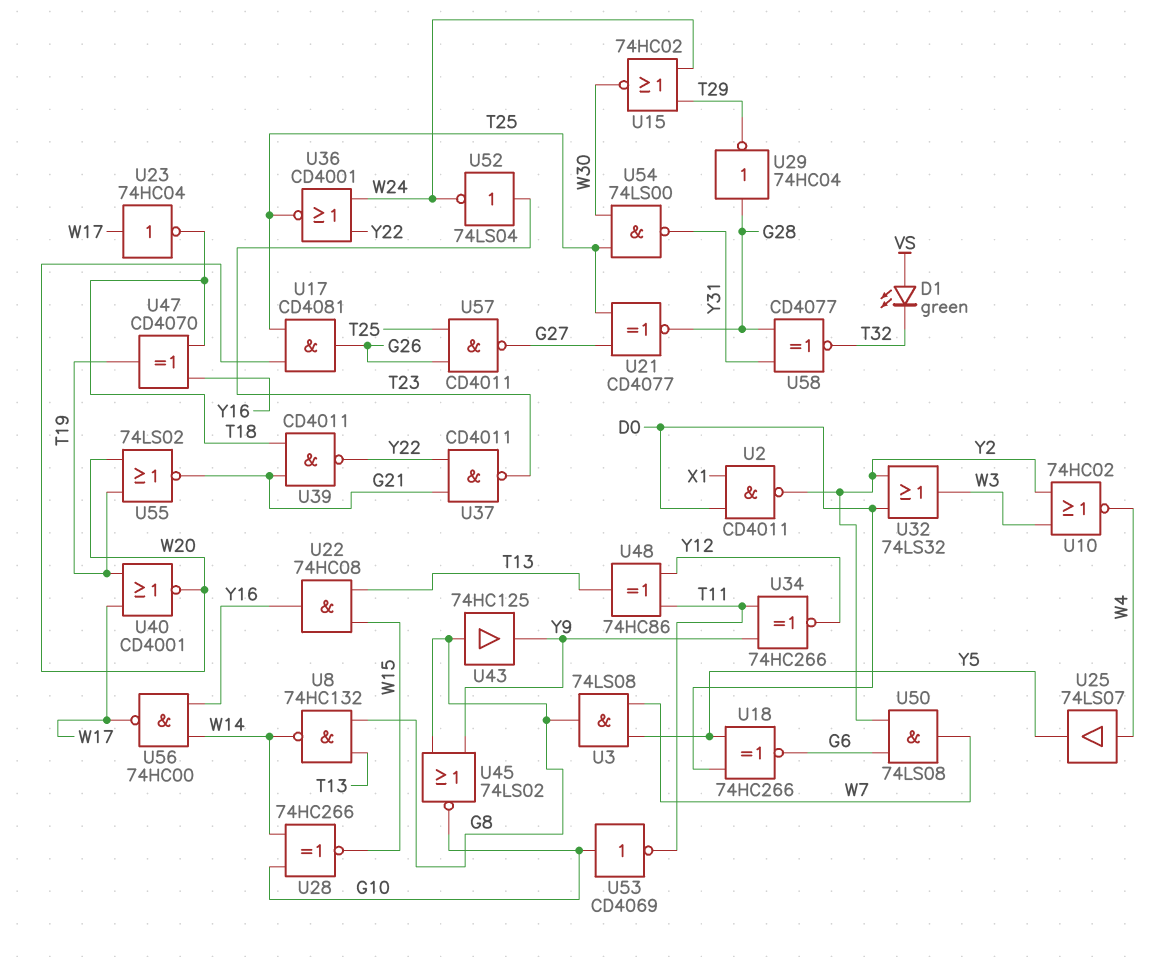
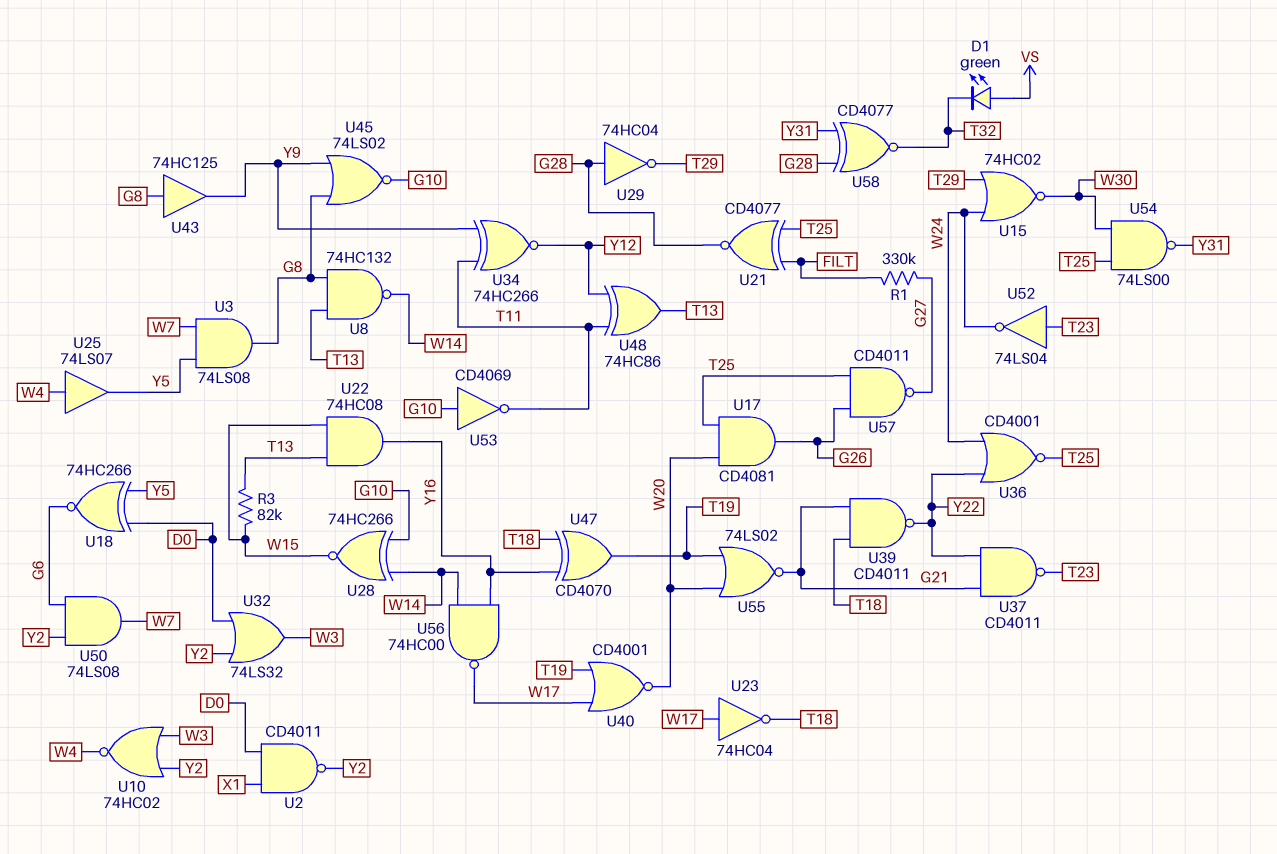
R1: none -> 330k (FILT, G27)
R3: none -> 82k (T13, W15)
U21: XNOR CD4077 (in G27, in T25, out G28) -> XNOR CD4077 (in FILT, in T25, out G28)

